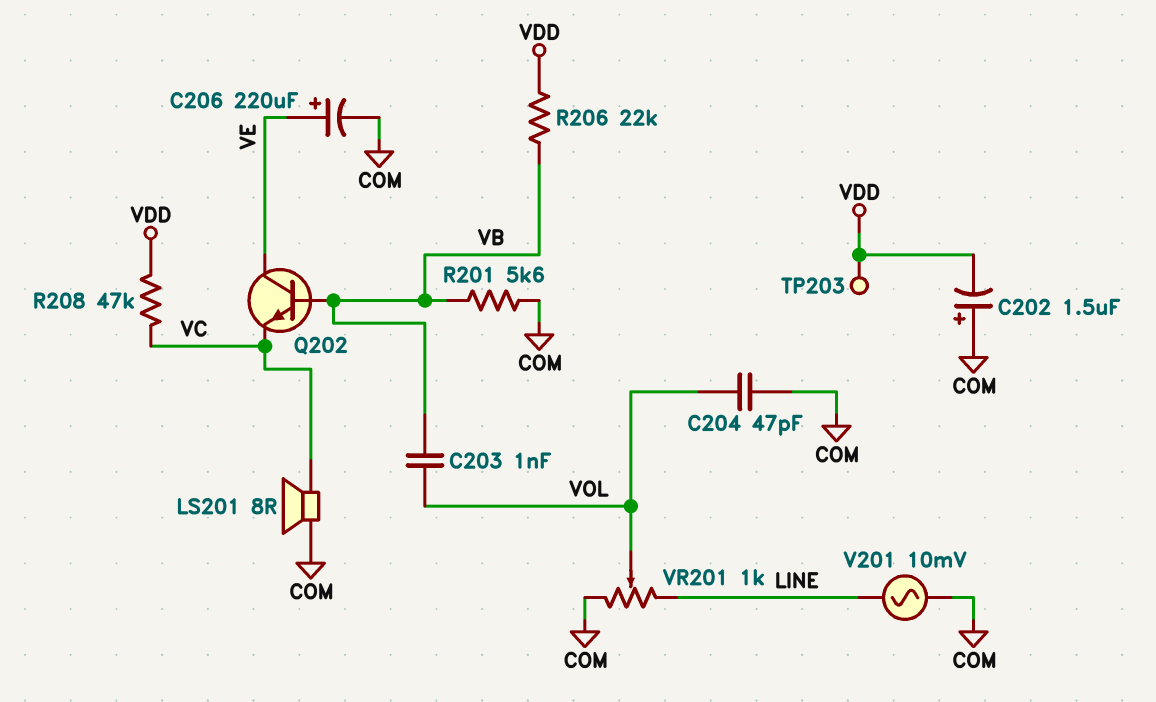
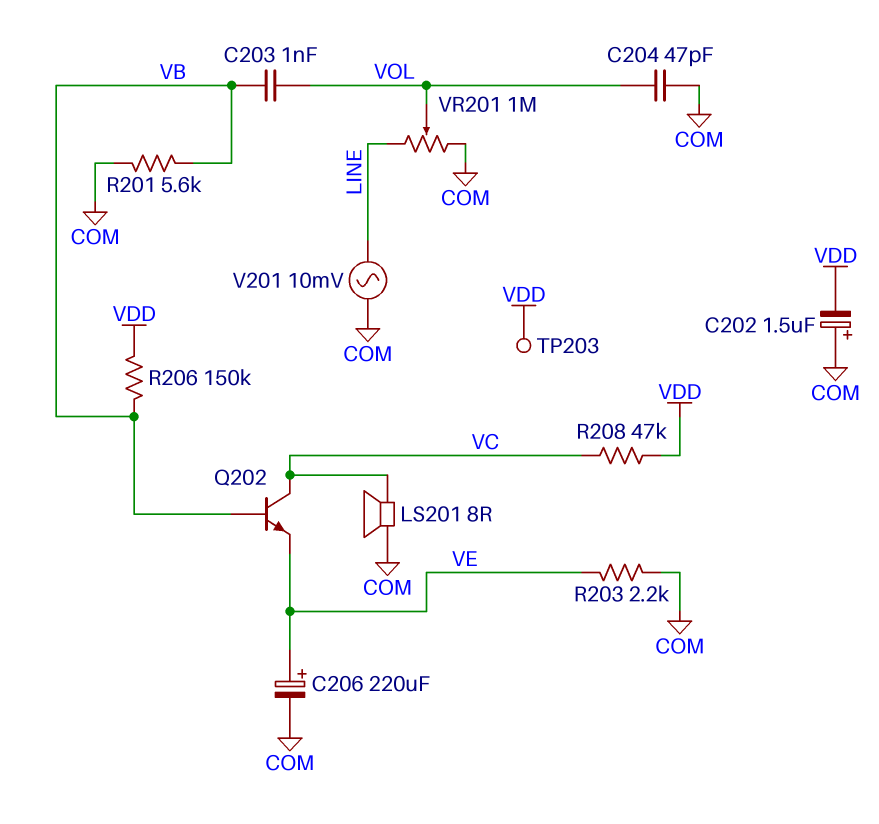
Q202: NPN (B VB, C VE, E VC) -> NPN (B VB, C VC, E VE)
R203: none -> 2.2k (COM, VE)
R206: 22k (VB, VDD) -> 150k (VB, VDD)
VR201: 1k (COM, LINE, wiper VOL) -> 1M (COM, LINE, wiper VOL)

